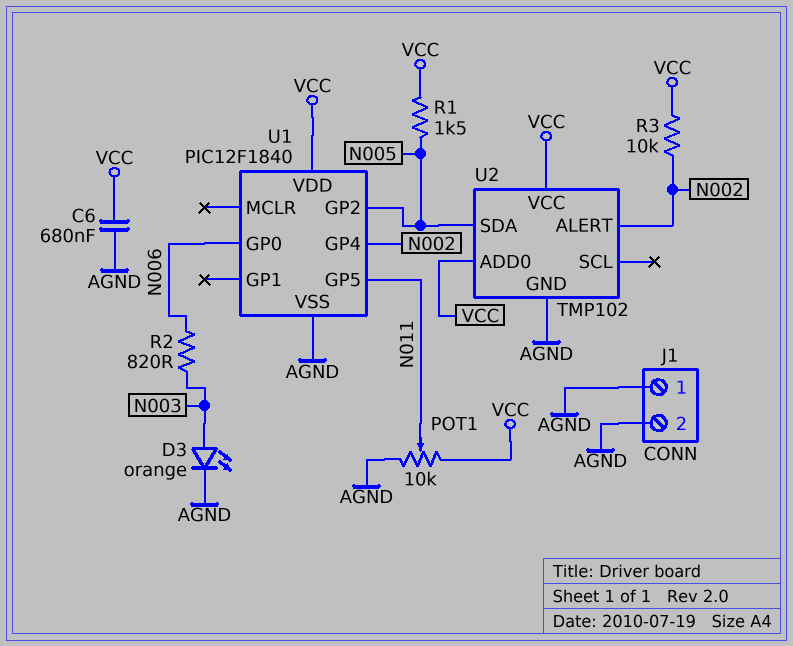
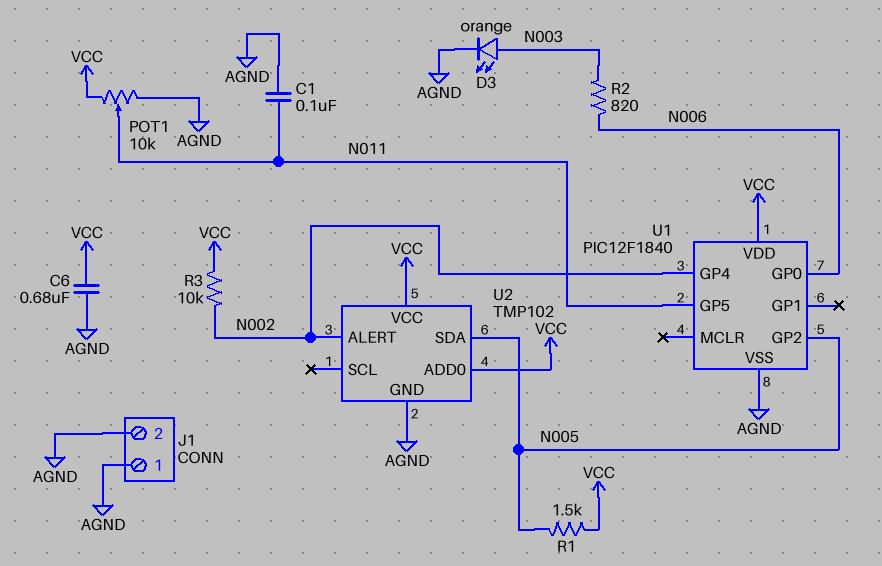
C1: none -> 100nF (AGND, N011)

